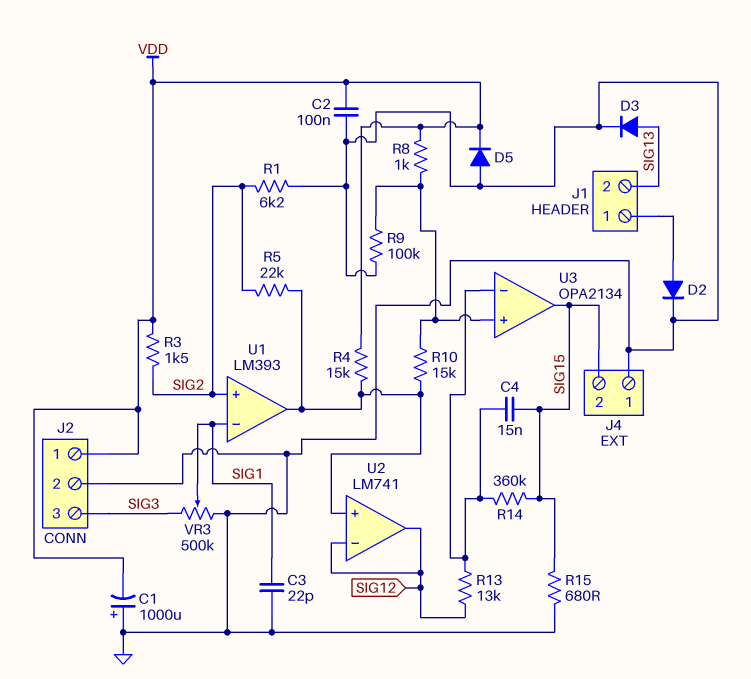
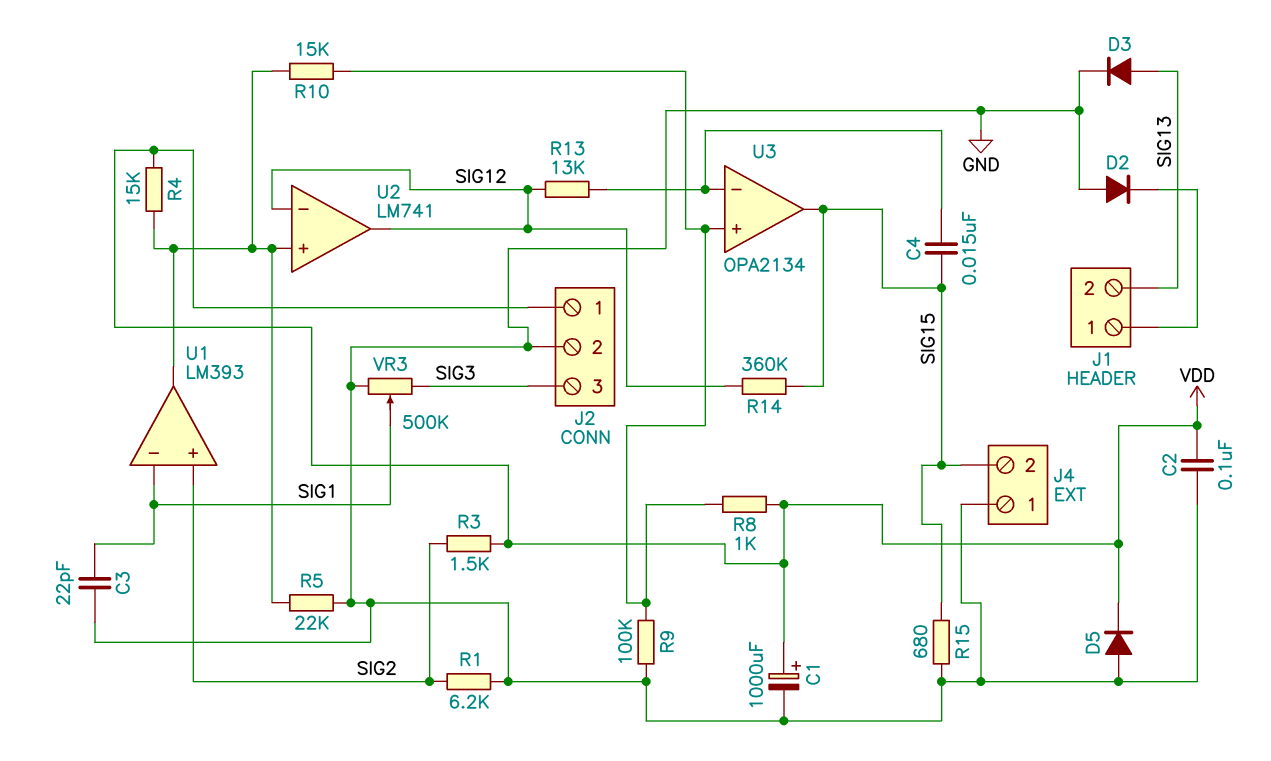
C1: 1000uF (plus GND, minus VDD) -> 1000uF (plus VDD, minus GND)
D2: diode (A J1/1, K GND) -> diode (A GND, K J1/1)
R5: 22k (SIG2, U1/out) -> 22k (GND, U1/out)
R14: 360k (SIG15, U3/in-) -> 360k (SIG12, SIG15)

